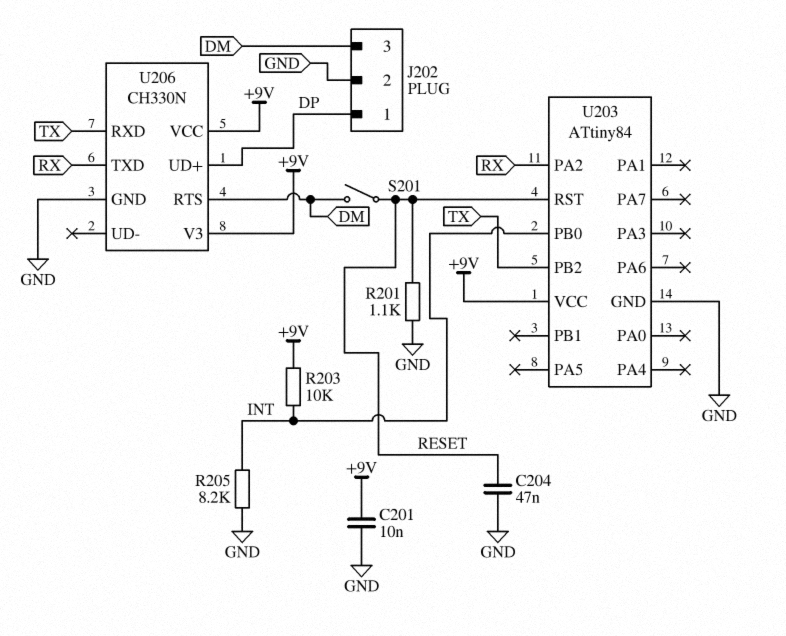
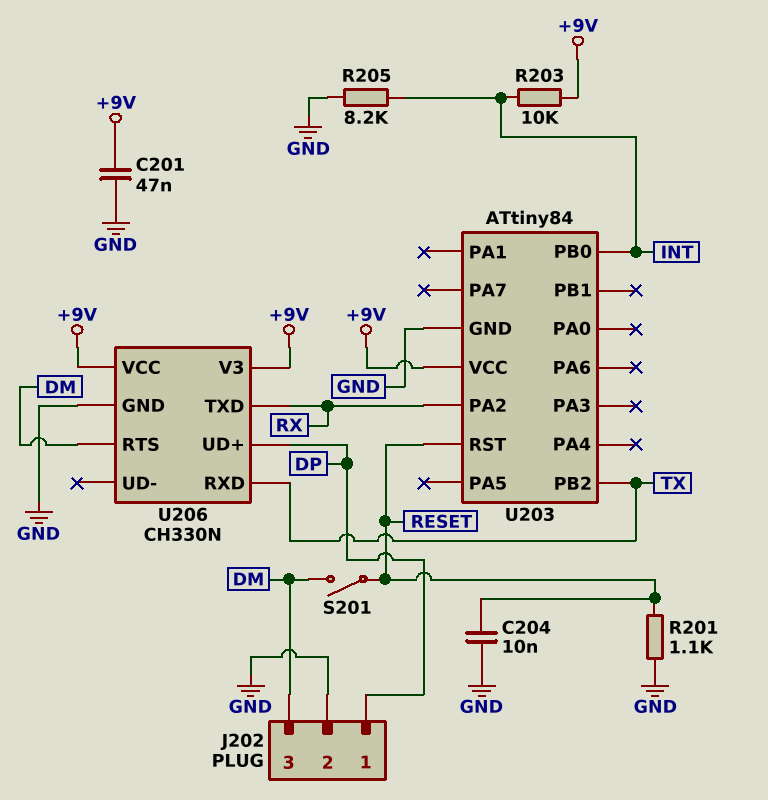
C201: 10nF (+9V, GND) -> 47nF (+9V, GND)
C204: 47nF (GND, RESET) -> 10nF (GND, RESET)

